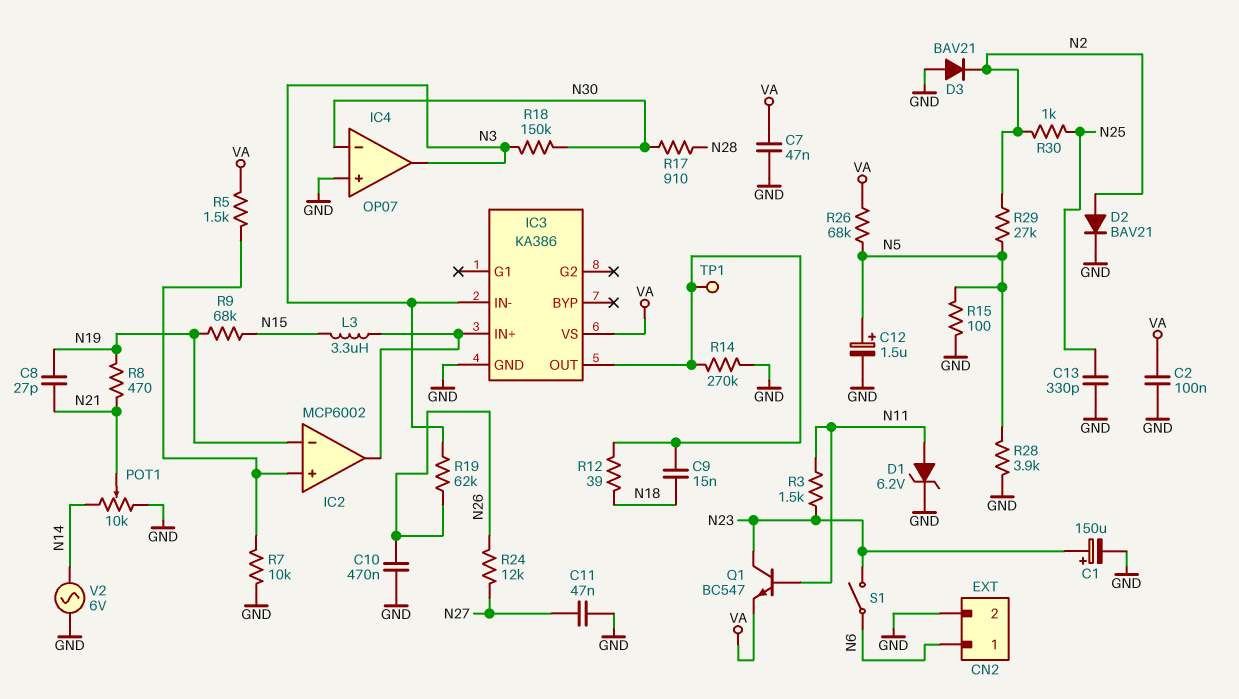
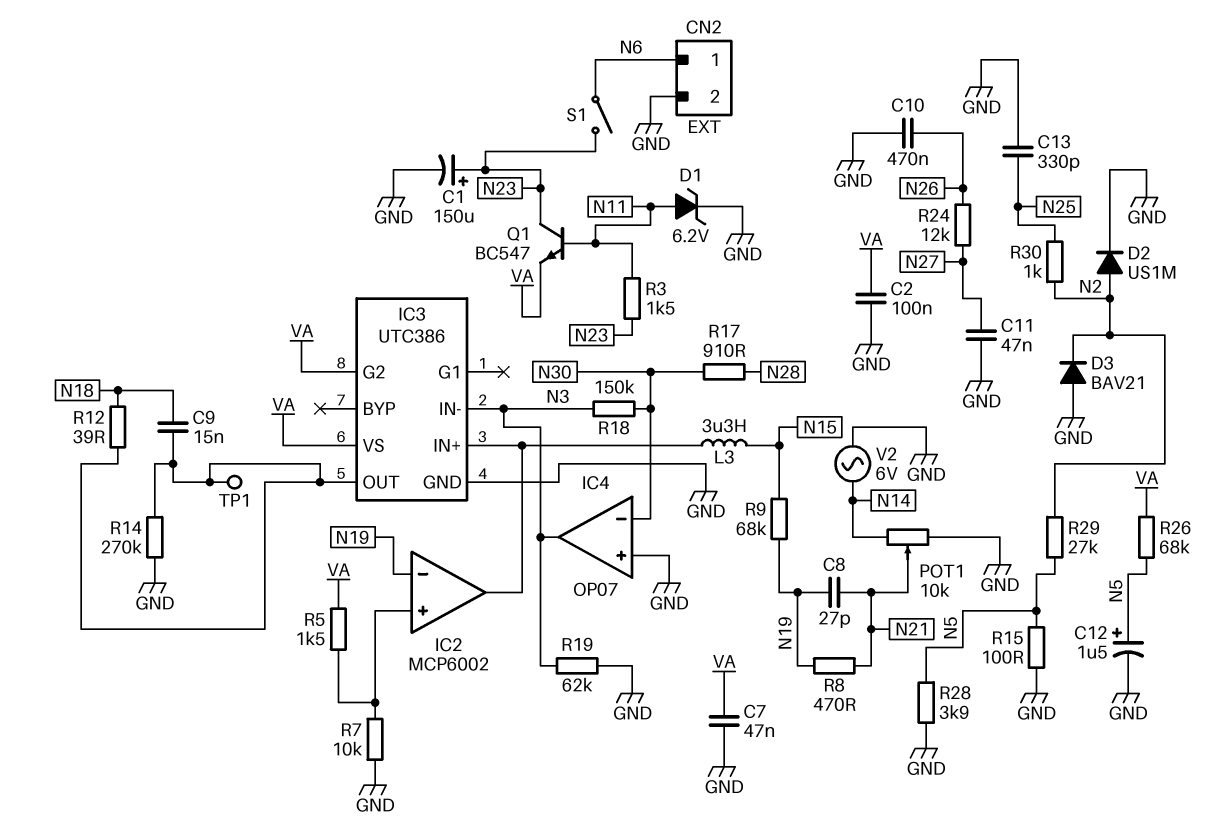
D2: diode BAV21 (A N2, K GND) -> diode US1M (A N2, K GND)
IC3: KA386 -> UTC386
IC3 pin G2: none -> VA
R19: 62k (N3, N26) -> 62k (GND, N3)

